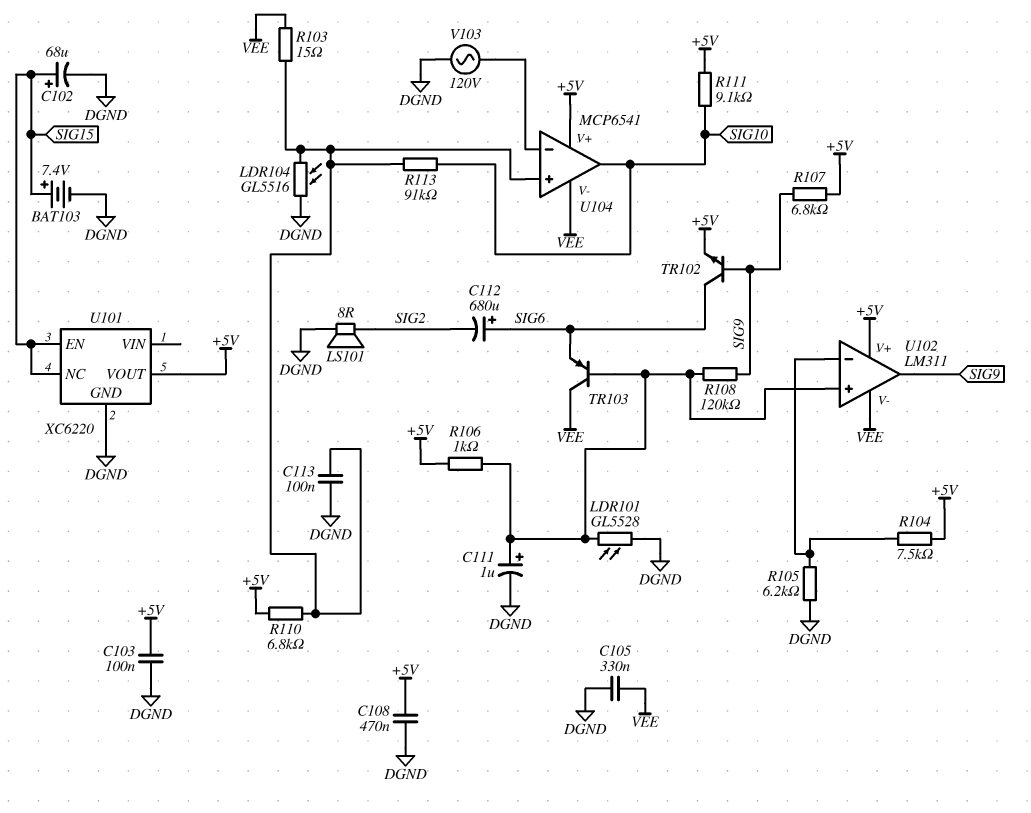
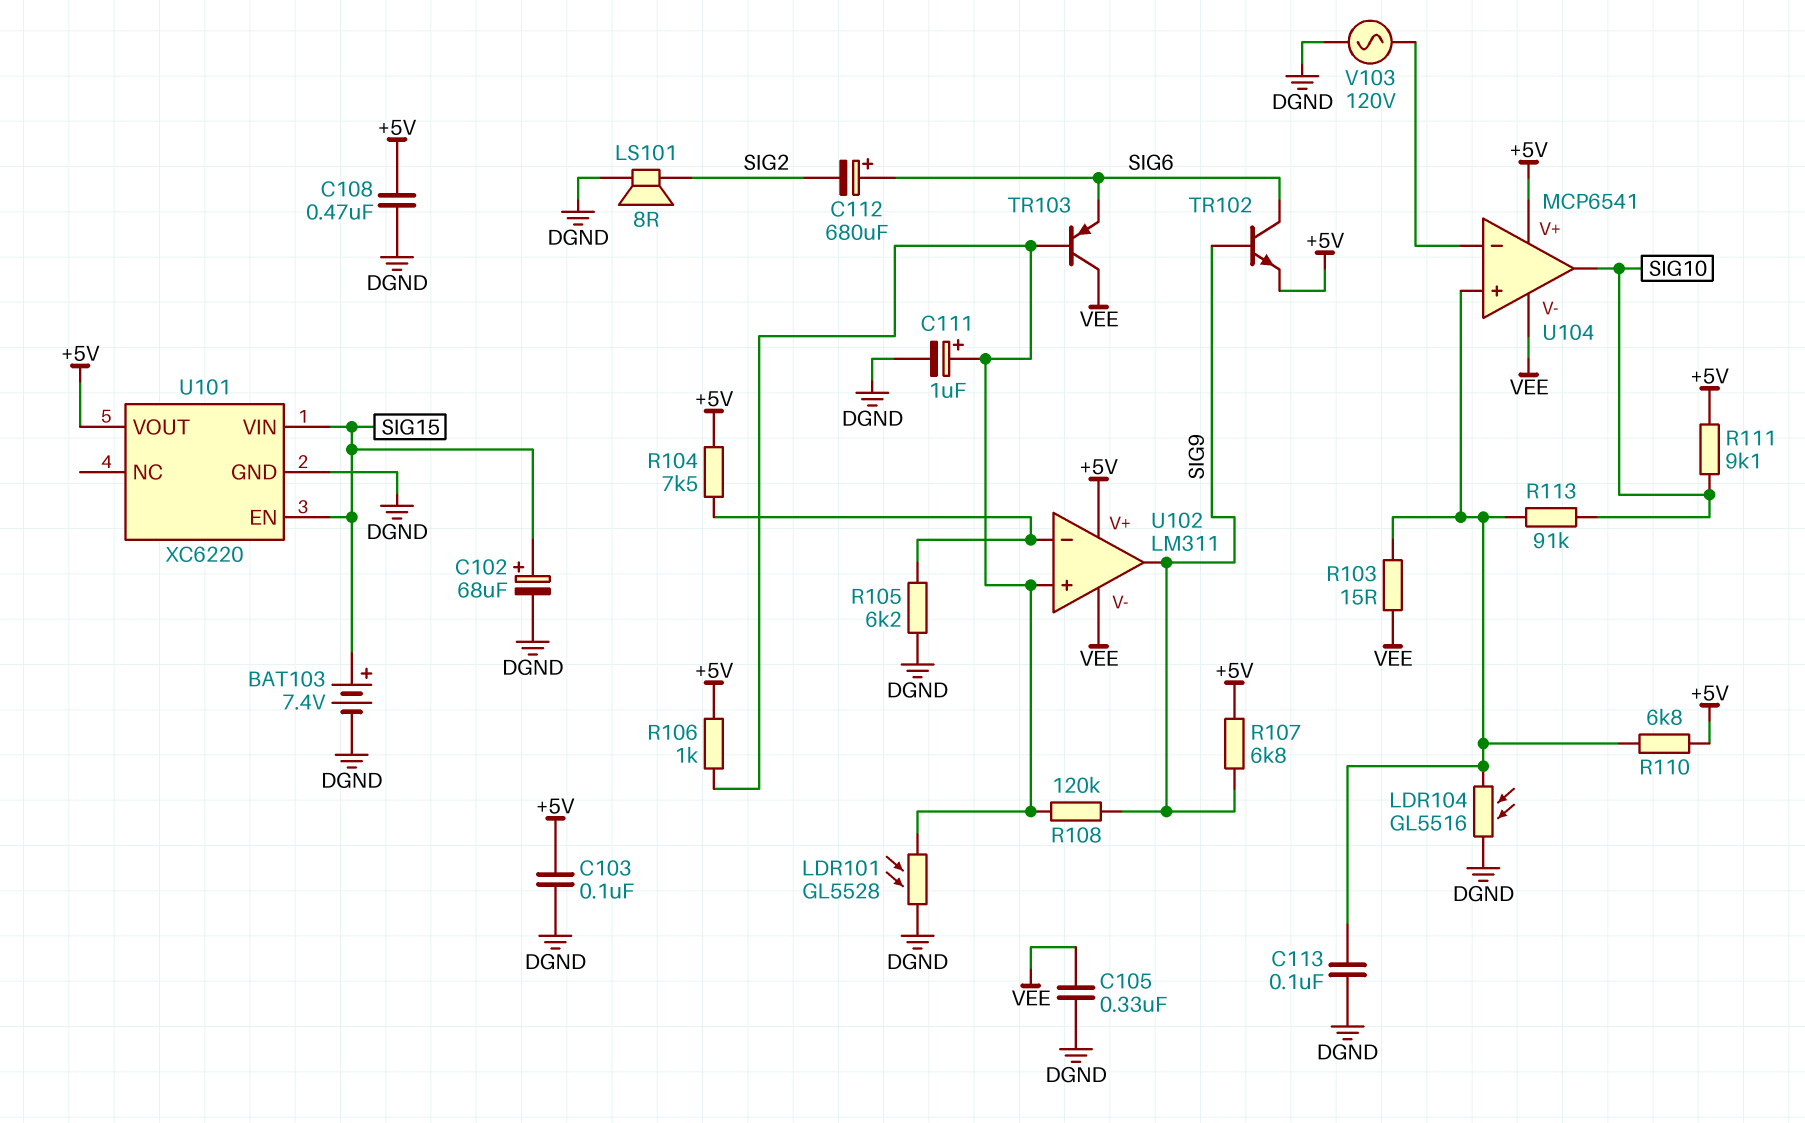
U101 pin NC: SIG15 -> none
U101 pin VIN: none -> SIG15

